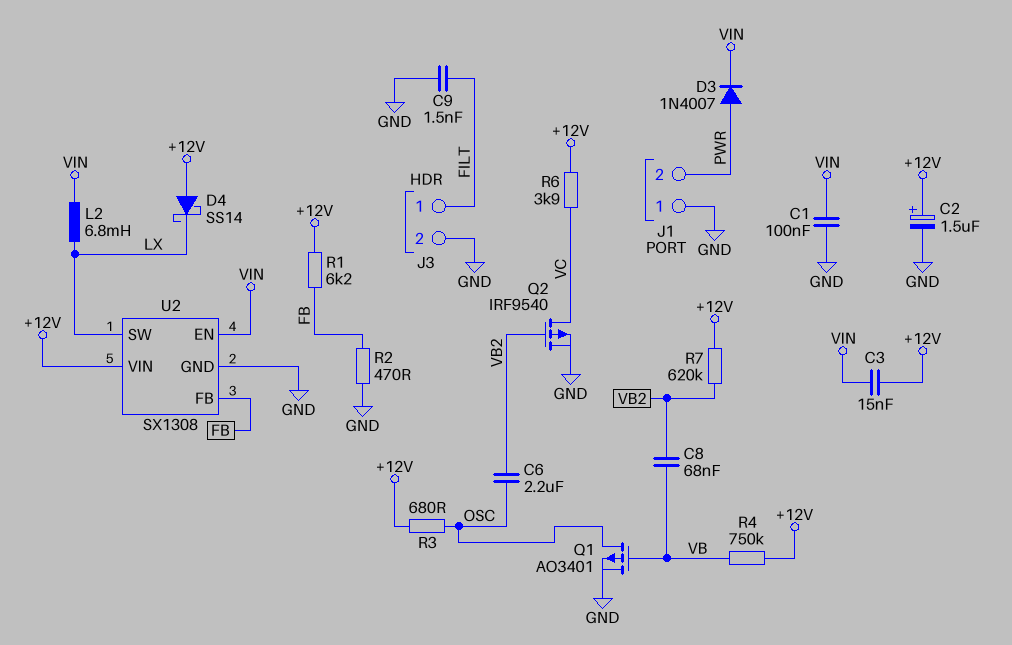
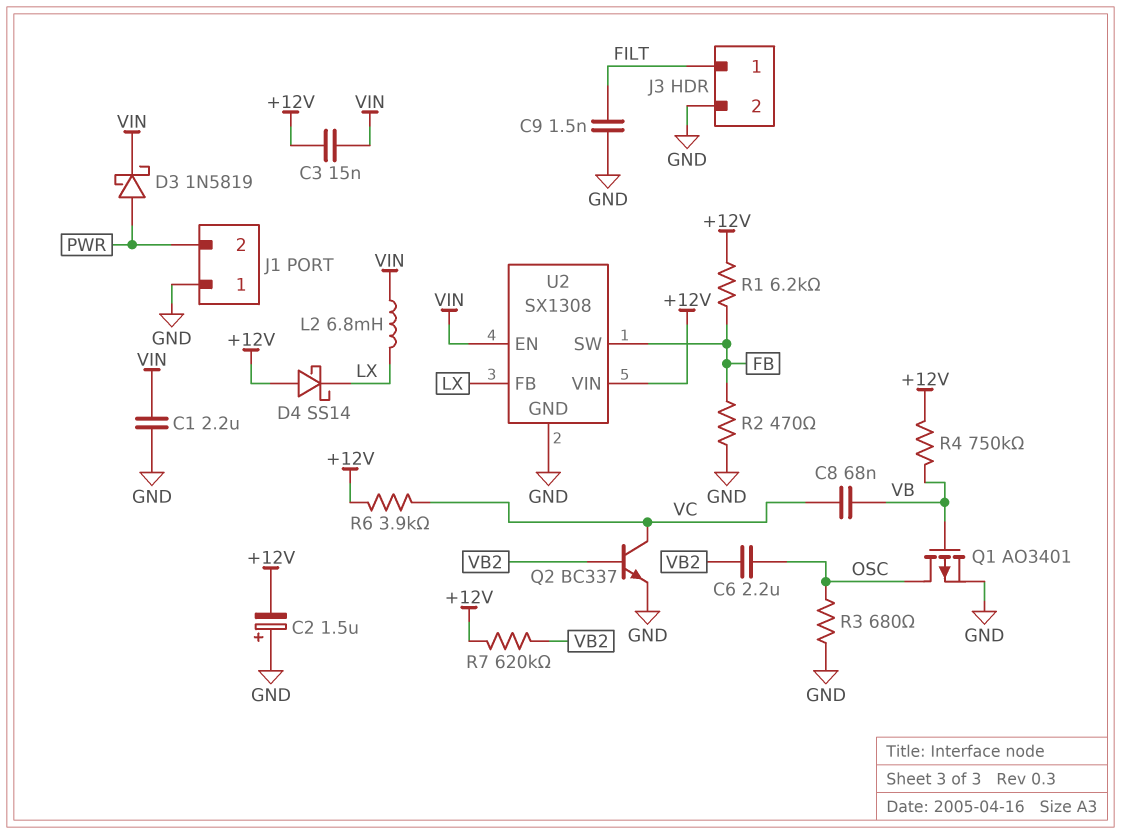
C1: 100nF (GND, VIN) -> 2.2uF (GND, VIN)
C2: 1.5uF (plus +12V, minus GND) -> 1.5uF (plus GND, minus +12V)
C8: 68nF (VB, VB2) -> 68nF (VB, VC)
D3: diode 1N4007 (A PWR, K VIN) -> schottky 1N5819 (A PWR, K VIN)
Q2: PMOS IRF9540 (G VB2, D VC, S GND) -> NPN BC337 (B VB2, C VC, E GND)
R3: 680 (+12V, OSC) -> 680 (GND, OSC)
U2 pin FB: FB -> LX
U2 pin SW: LX -> FB

